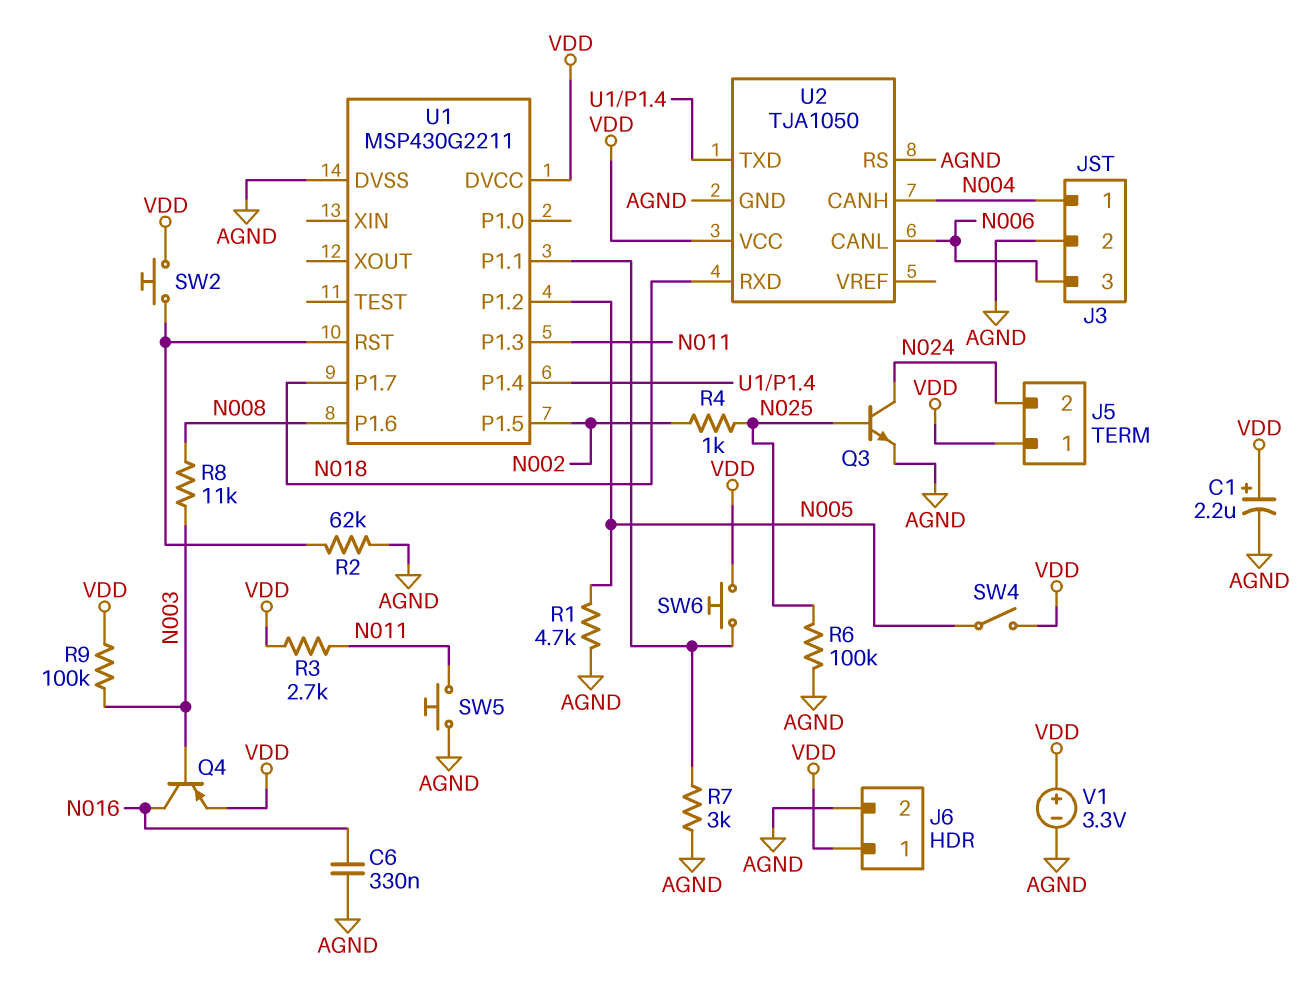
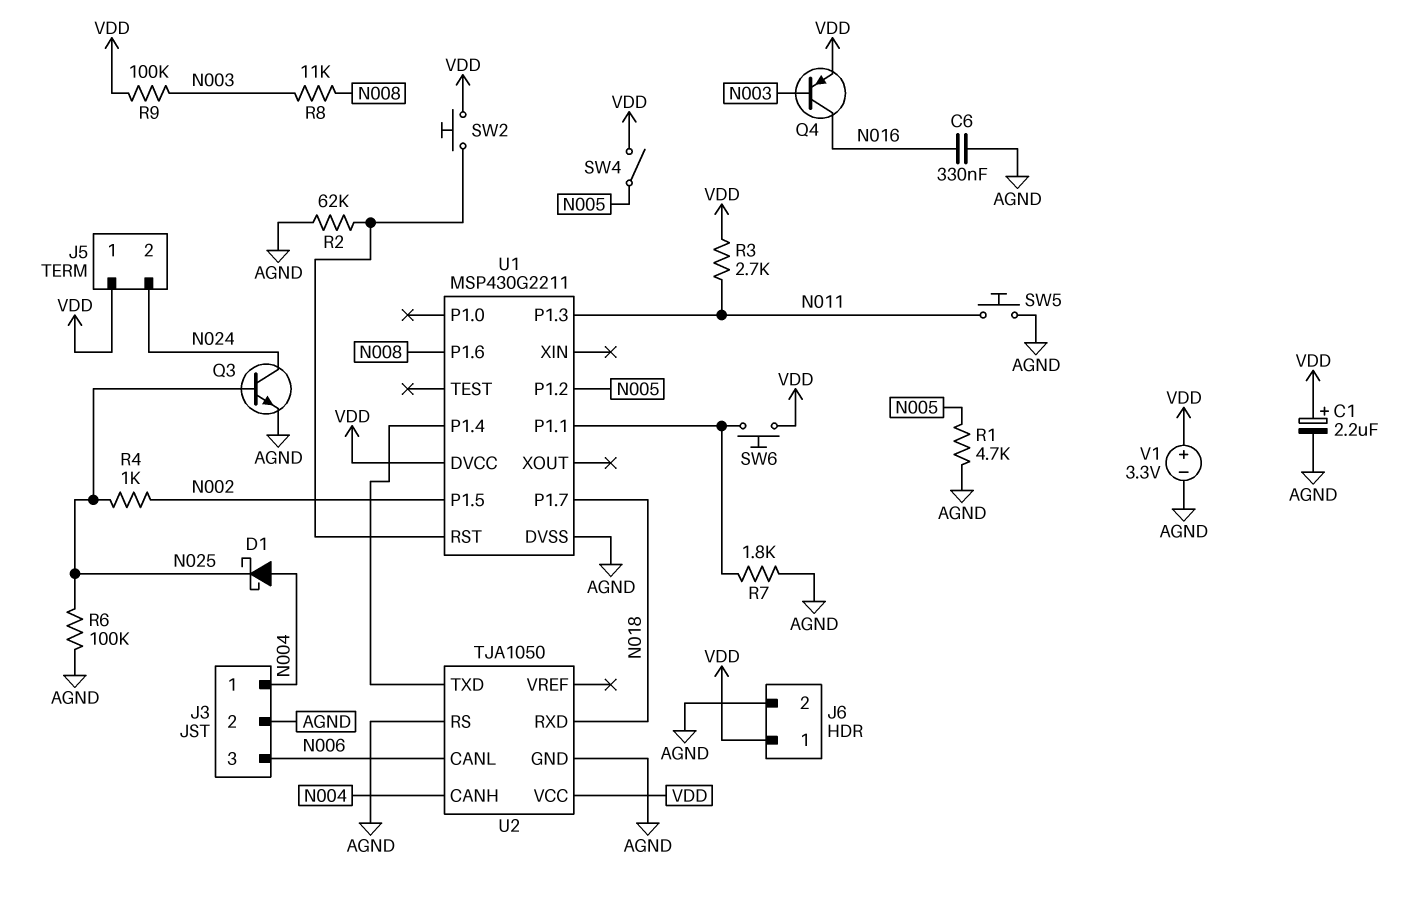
D1: none -> schottky (A N004, K N025)
R7: 3k (AGND, U1/P1.1) -> 1.8k (AGND, U1/P1.1)

